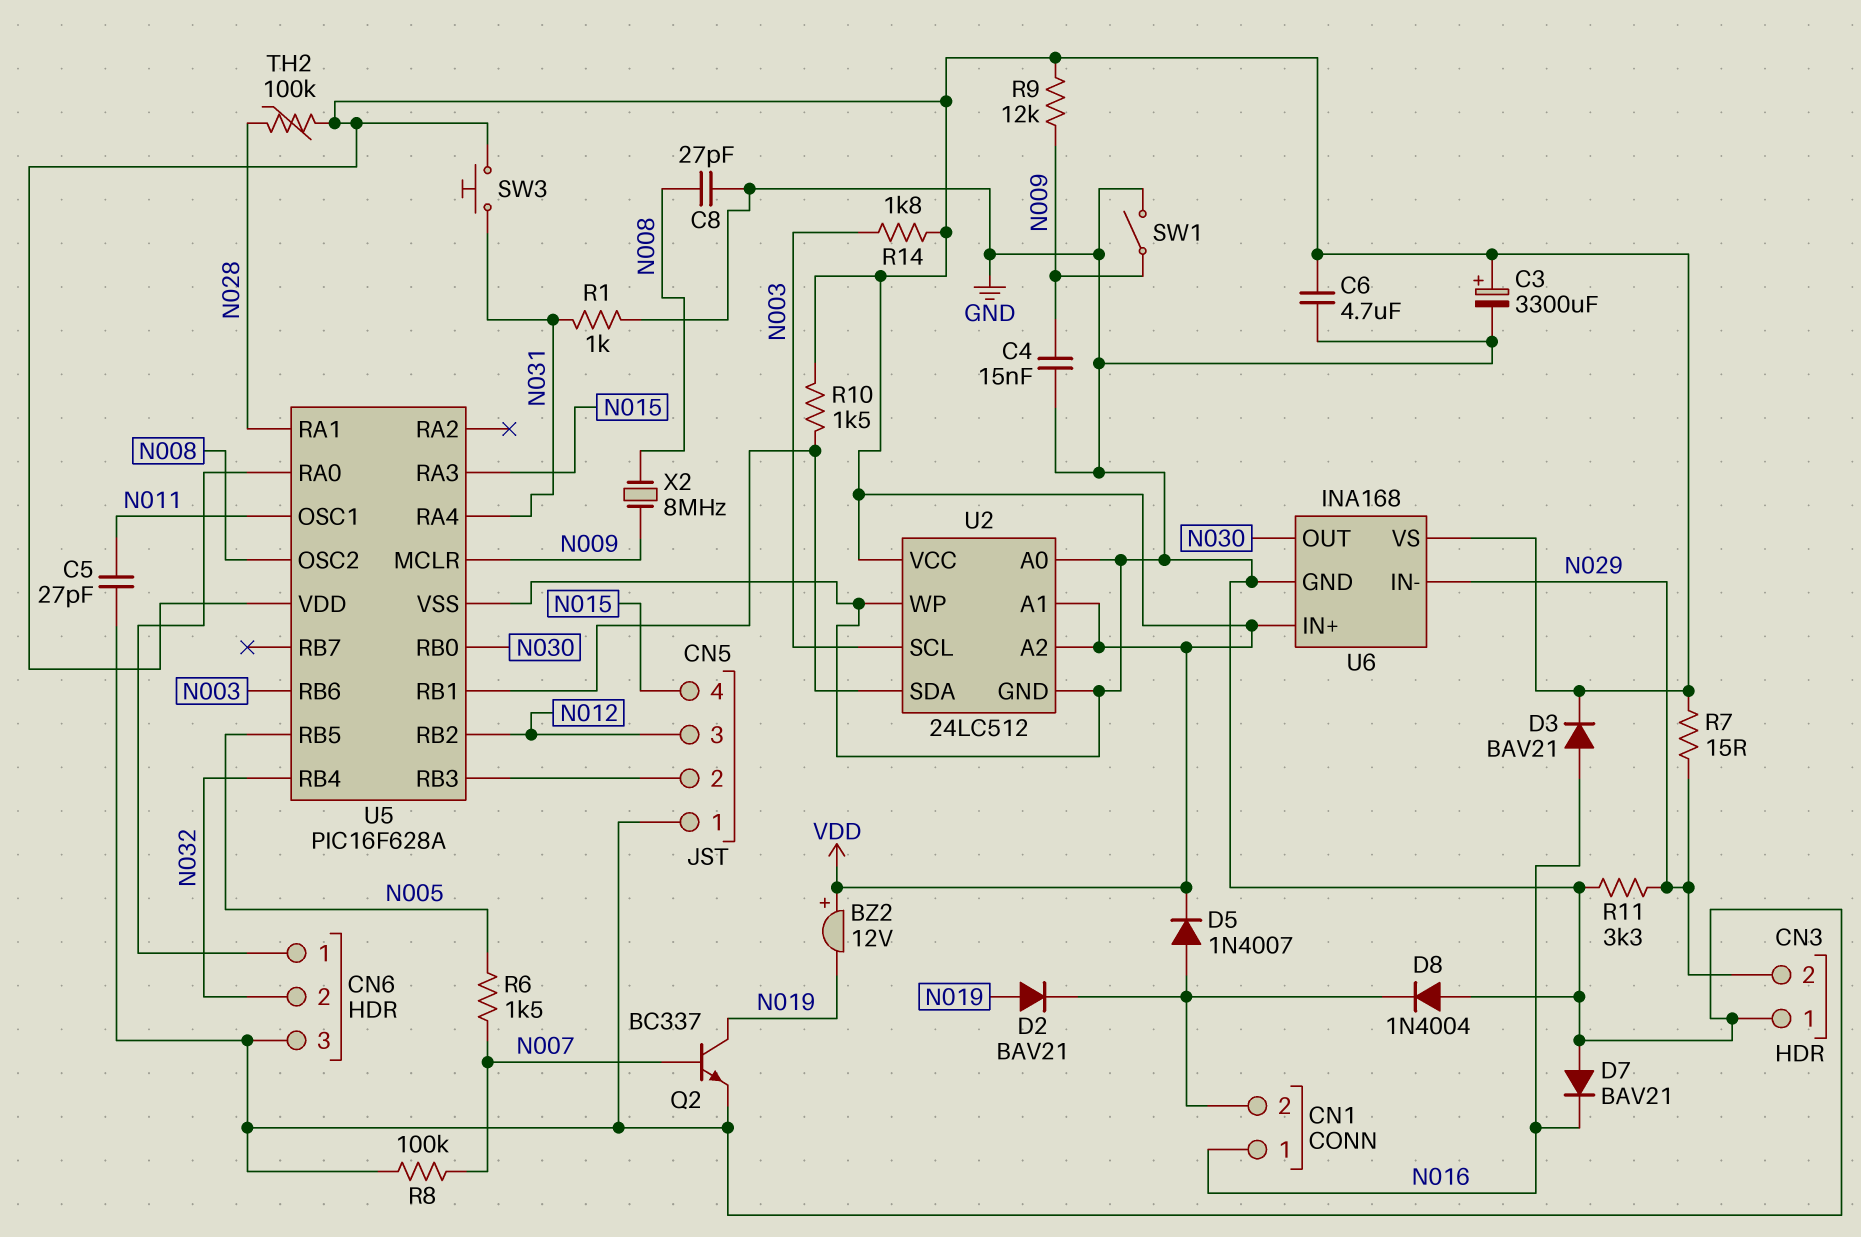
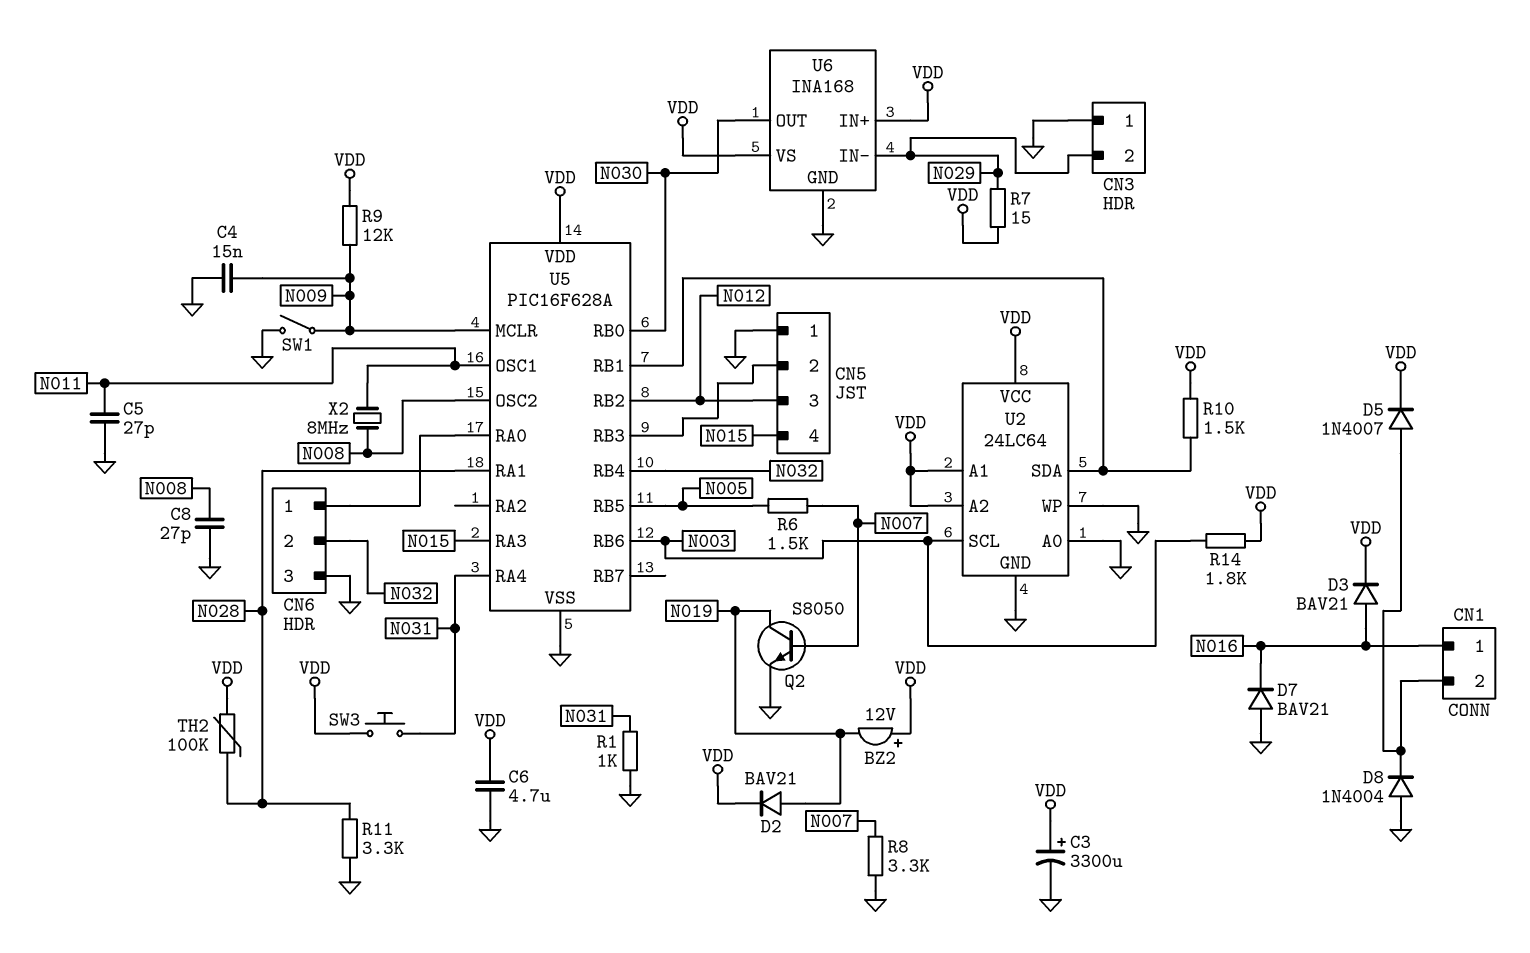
D2: diode BAV21 (A N019, K CN1/2) -> diode BAV21 (A N019, K VDD)
Q2: NPN BC337 (B N007, C N019, E GND) -> NPN S8050 (B N007, C N019, E GND)
R8: 100k (GND, N007) -> 3.3k (GND, N007)
R11: 3.3k (GND, N029) -> 3.3k (GND, N028)
U2: 24LC512 -> 24LC64
X2: 8MHz (N008, N009) -> 8MHz (N008, N011)

